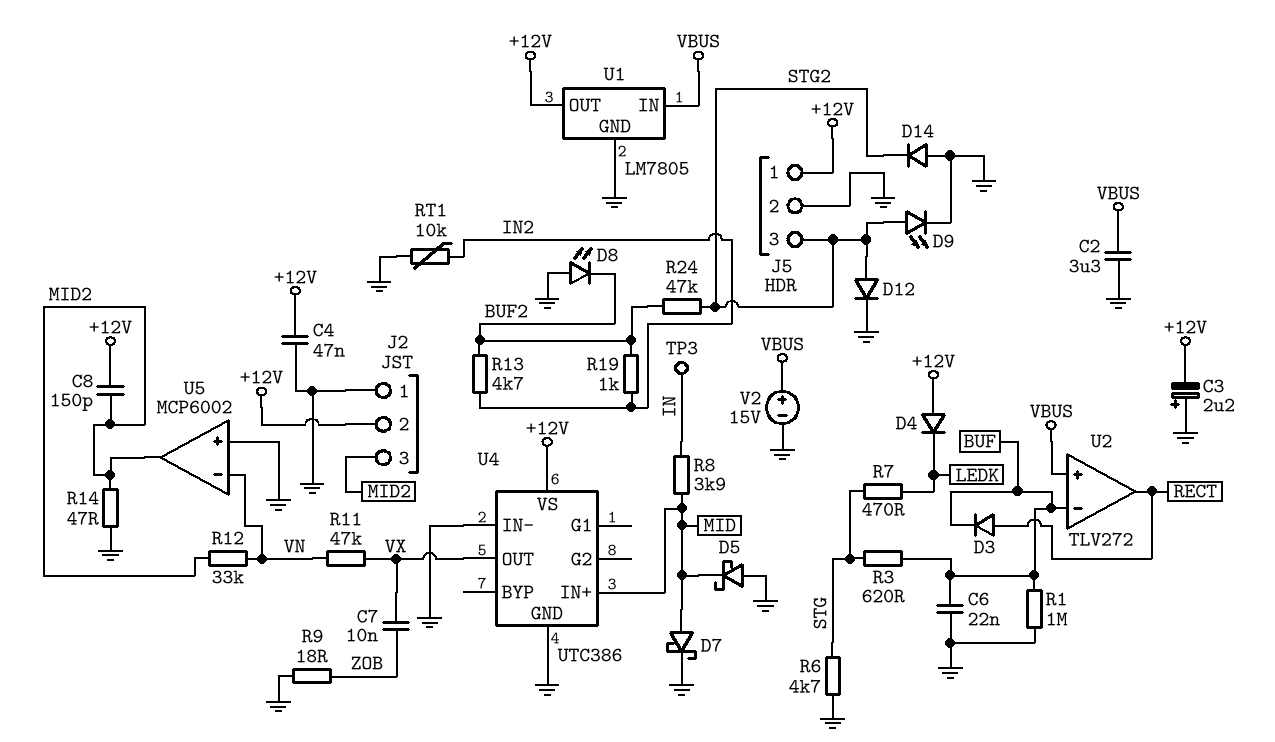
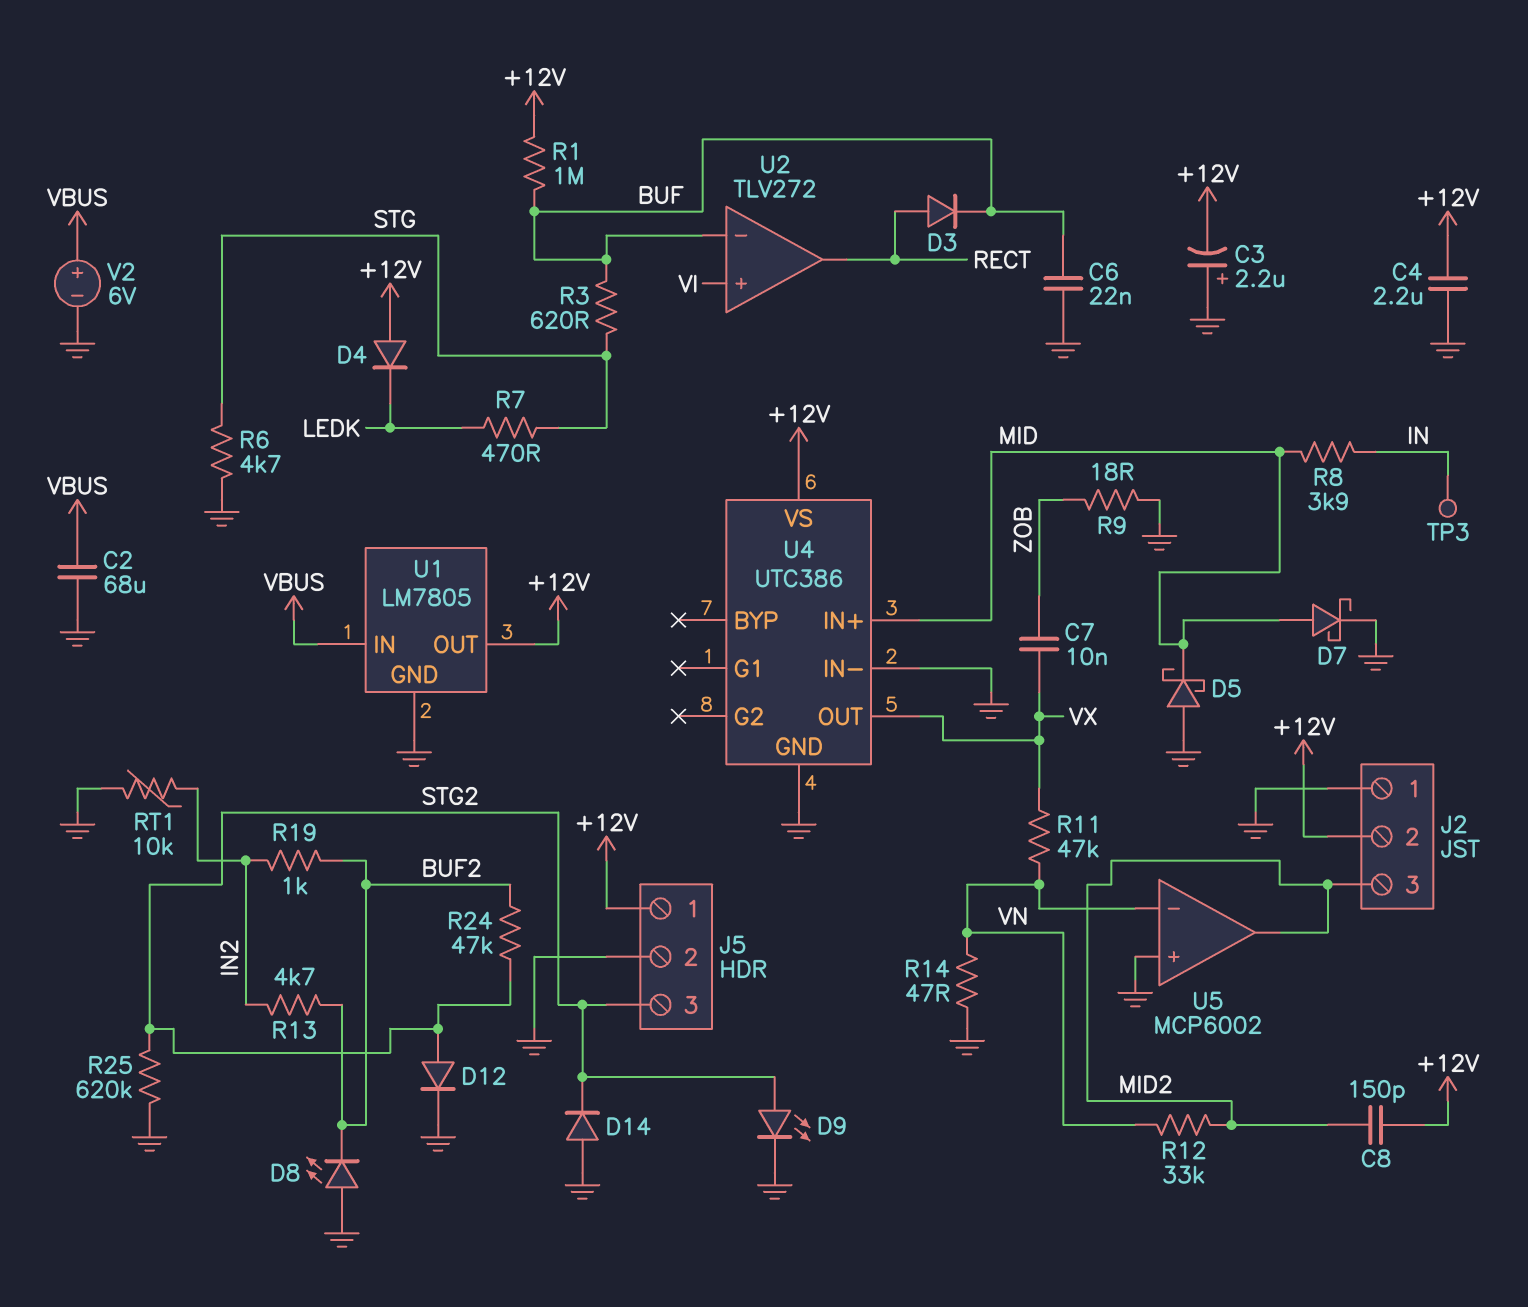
C2: 3.3uF (GND, VBUS) -> 68uF (GND, VBUS)
C4: 47nF (+12V, GND) -> 2.2uF (+12V, GND)
R1: 1M (BUF, GND) -> 1M (+12V, BUF)
R14: 47 (GND, MID2) -> 47 (GND, VN)
R25: none -> 620k (GND, STG2)
U2 pin in+: VBUS -> VI
V2: 15V (plus VBUS, minus GND) -> 6V (plus VBUS, minus GND)

